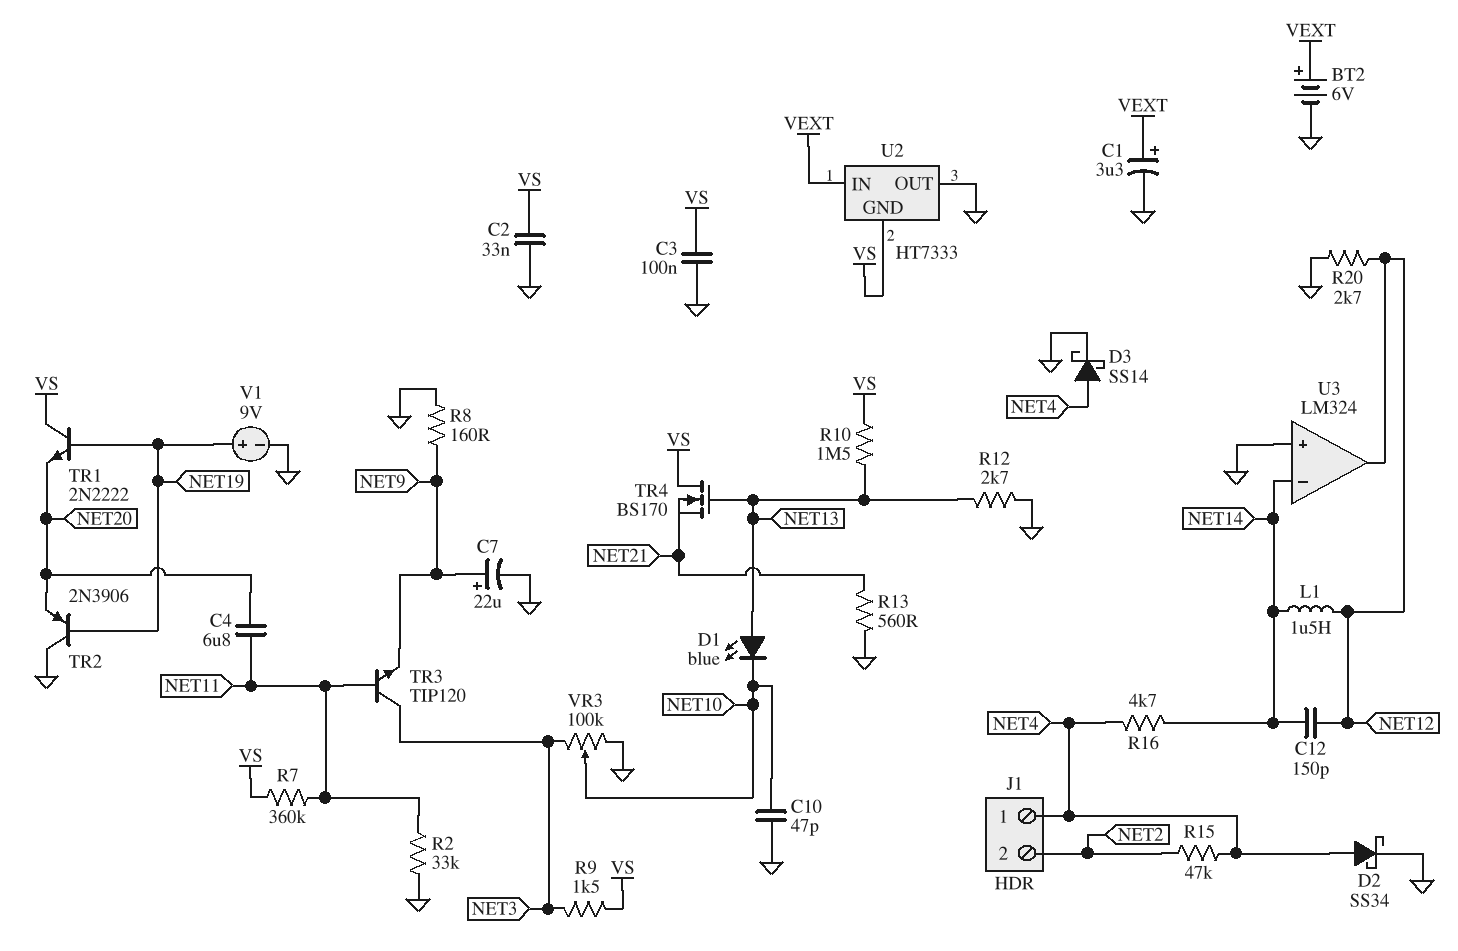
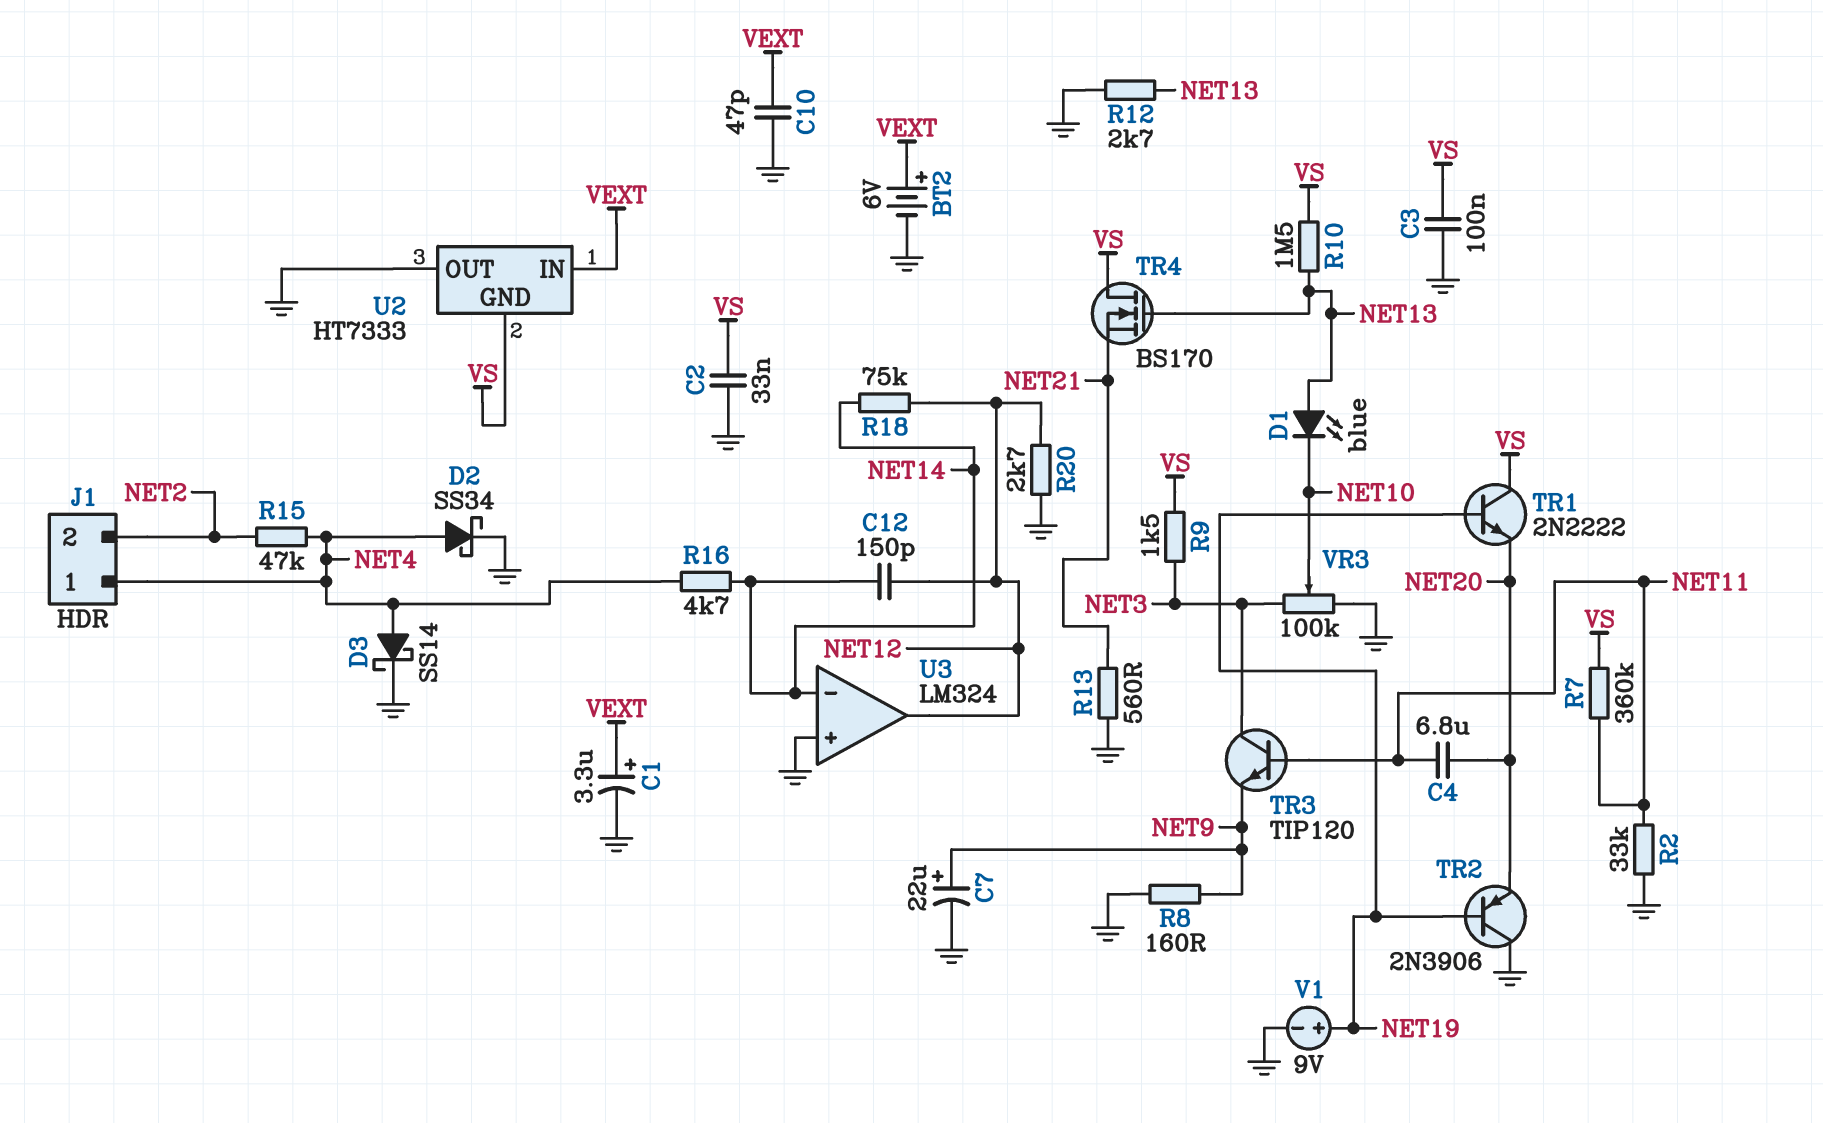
C10: 47pF (GND, NET10) -> 47pF (GND, VEXT)
L1: 1.5uH (NET12, NET14) -> none
R18: none -> 75k (NET12, NET14)

